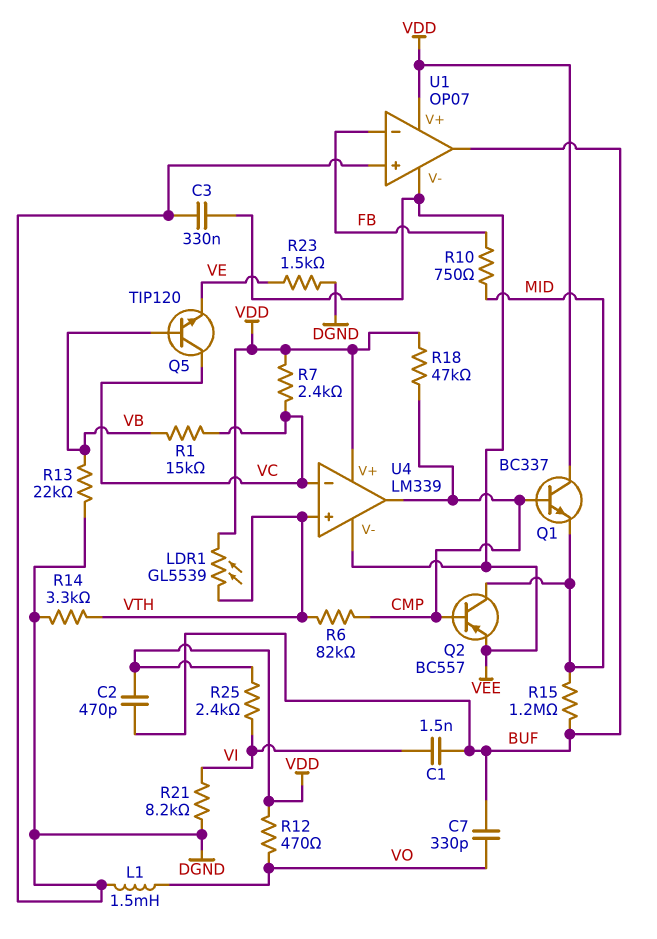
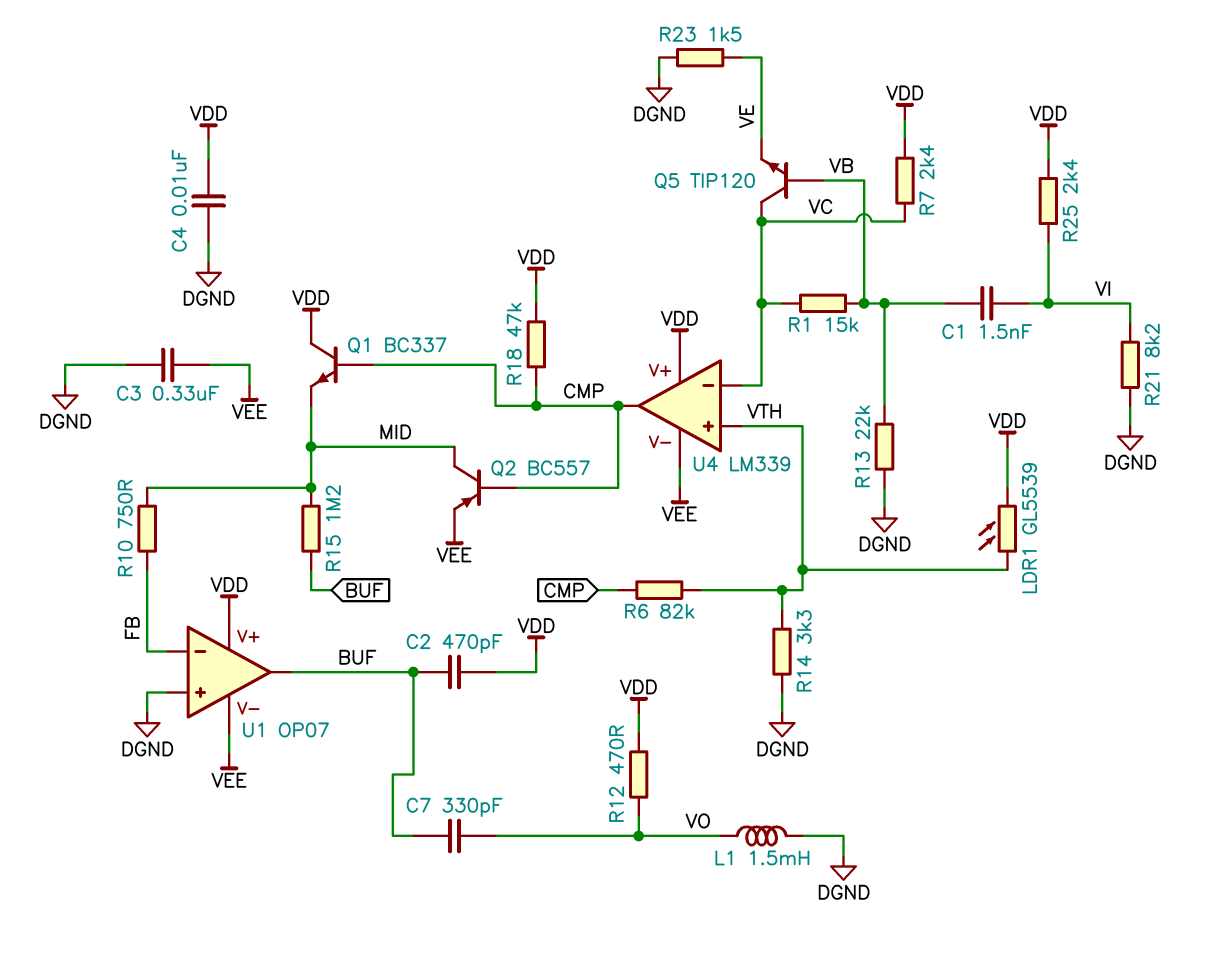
C1: 1.5nF (BUF, VI) -> 1.5nF (VB, VI)
C4: none -> 10nF (DGND, VDD)

